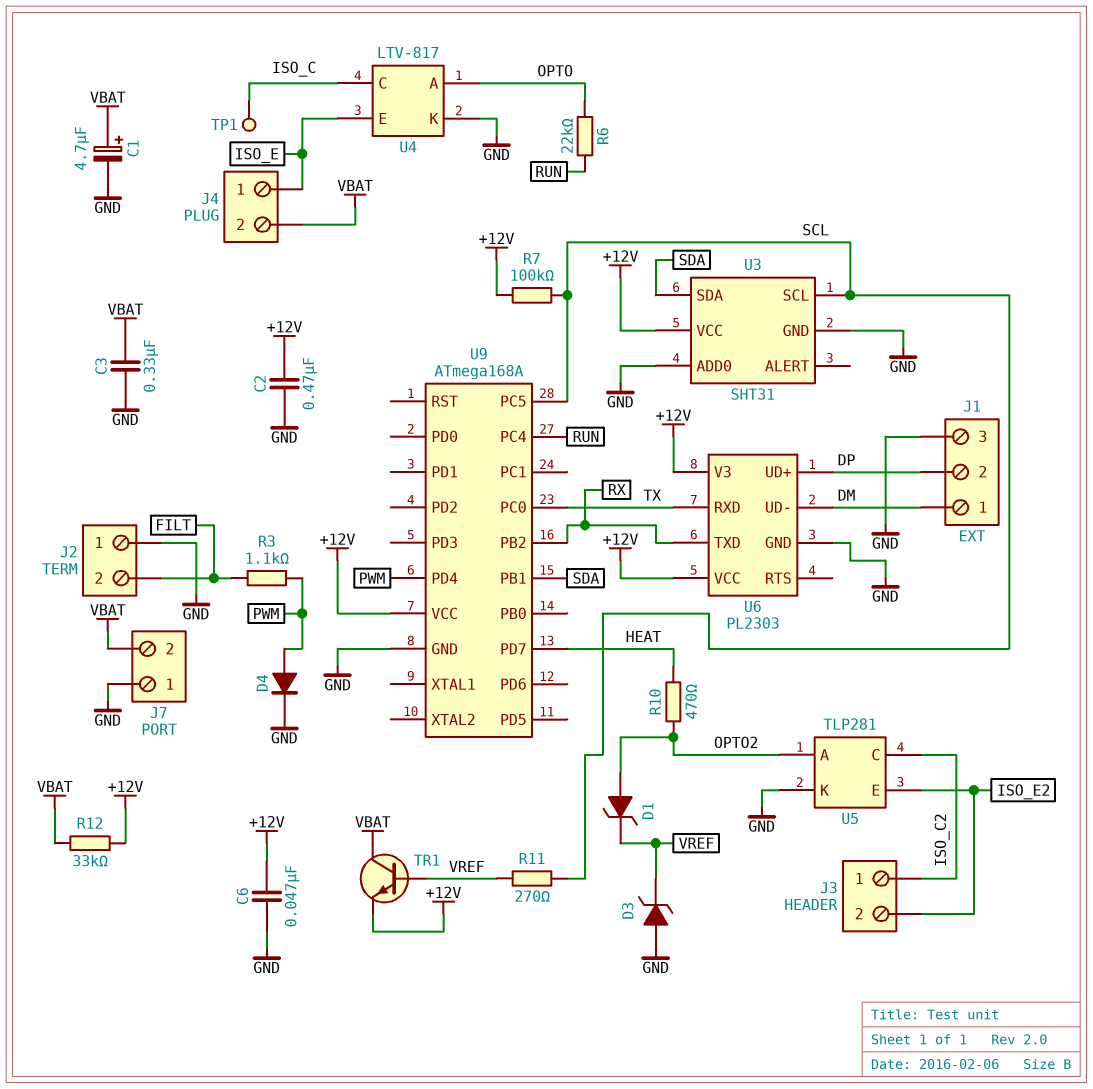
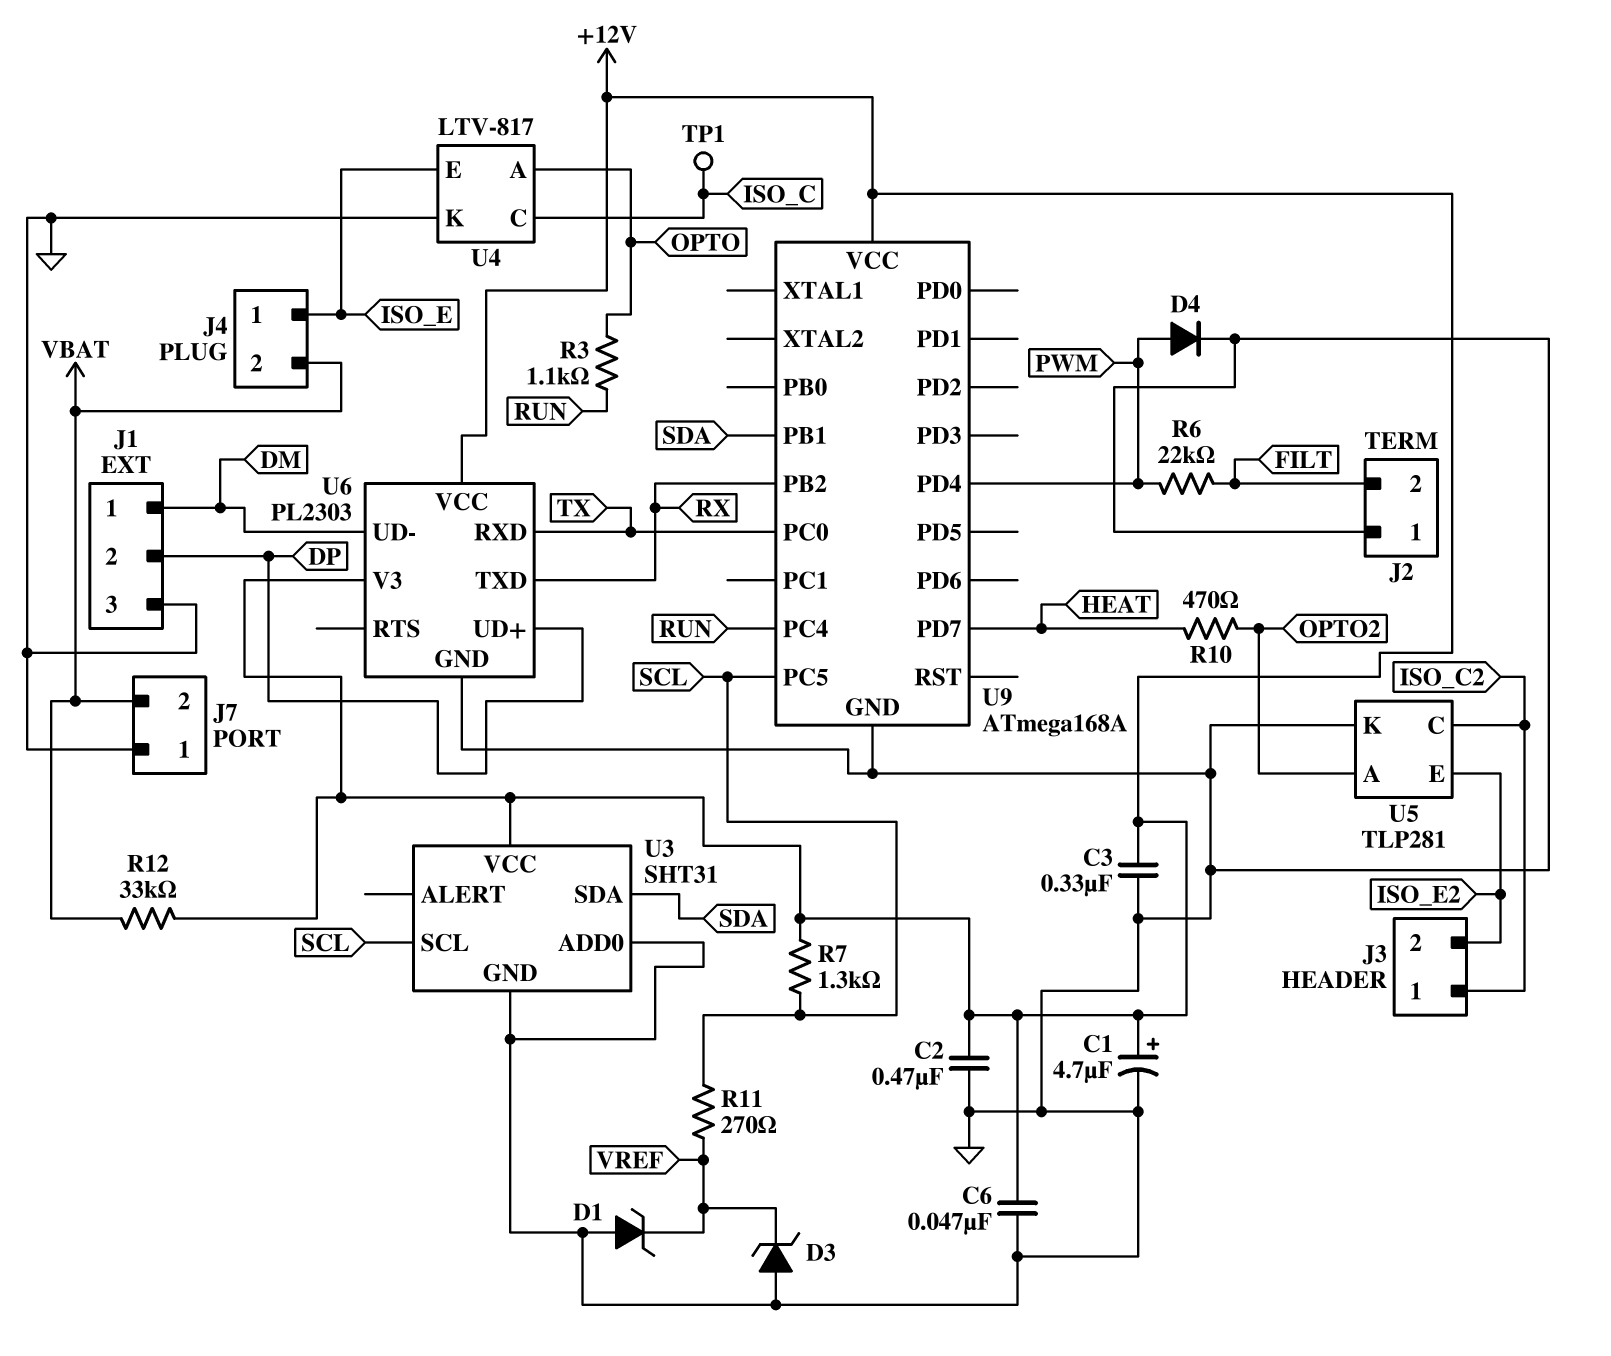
C1: 4.7uF (plus VBAT, minus GND) -> 4.7uF (plus +12V, minus GND)
C3: 330nF (GND, VBAT) -> 330nF (+12V, GND)
D1: zener (A OPTO2, K VREF) -> zener (A GND, K VREF)
R3: 1.1k (FILT, PWM) -> 1.1k (OPTO, RUN)
R6: 22k (OPTO, RUN) -> 22k (FILT, PWM)
R7: 100k (+12V, SCL) -> 1.3k (+12V, SCL)
TR1: NPN (B VREF, C VBAT, E +12V) -> none

